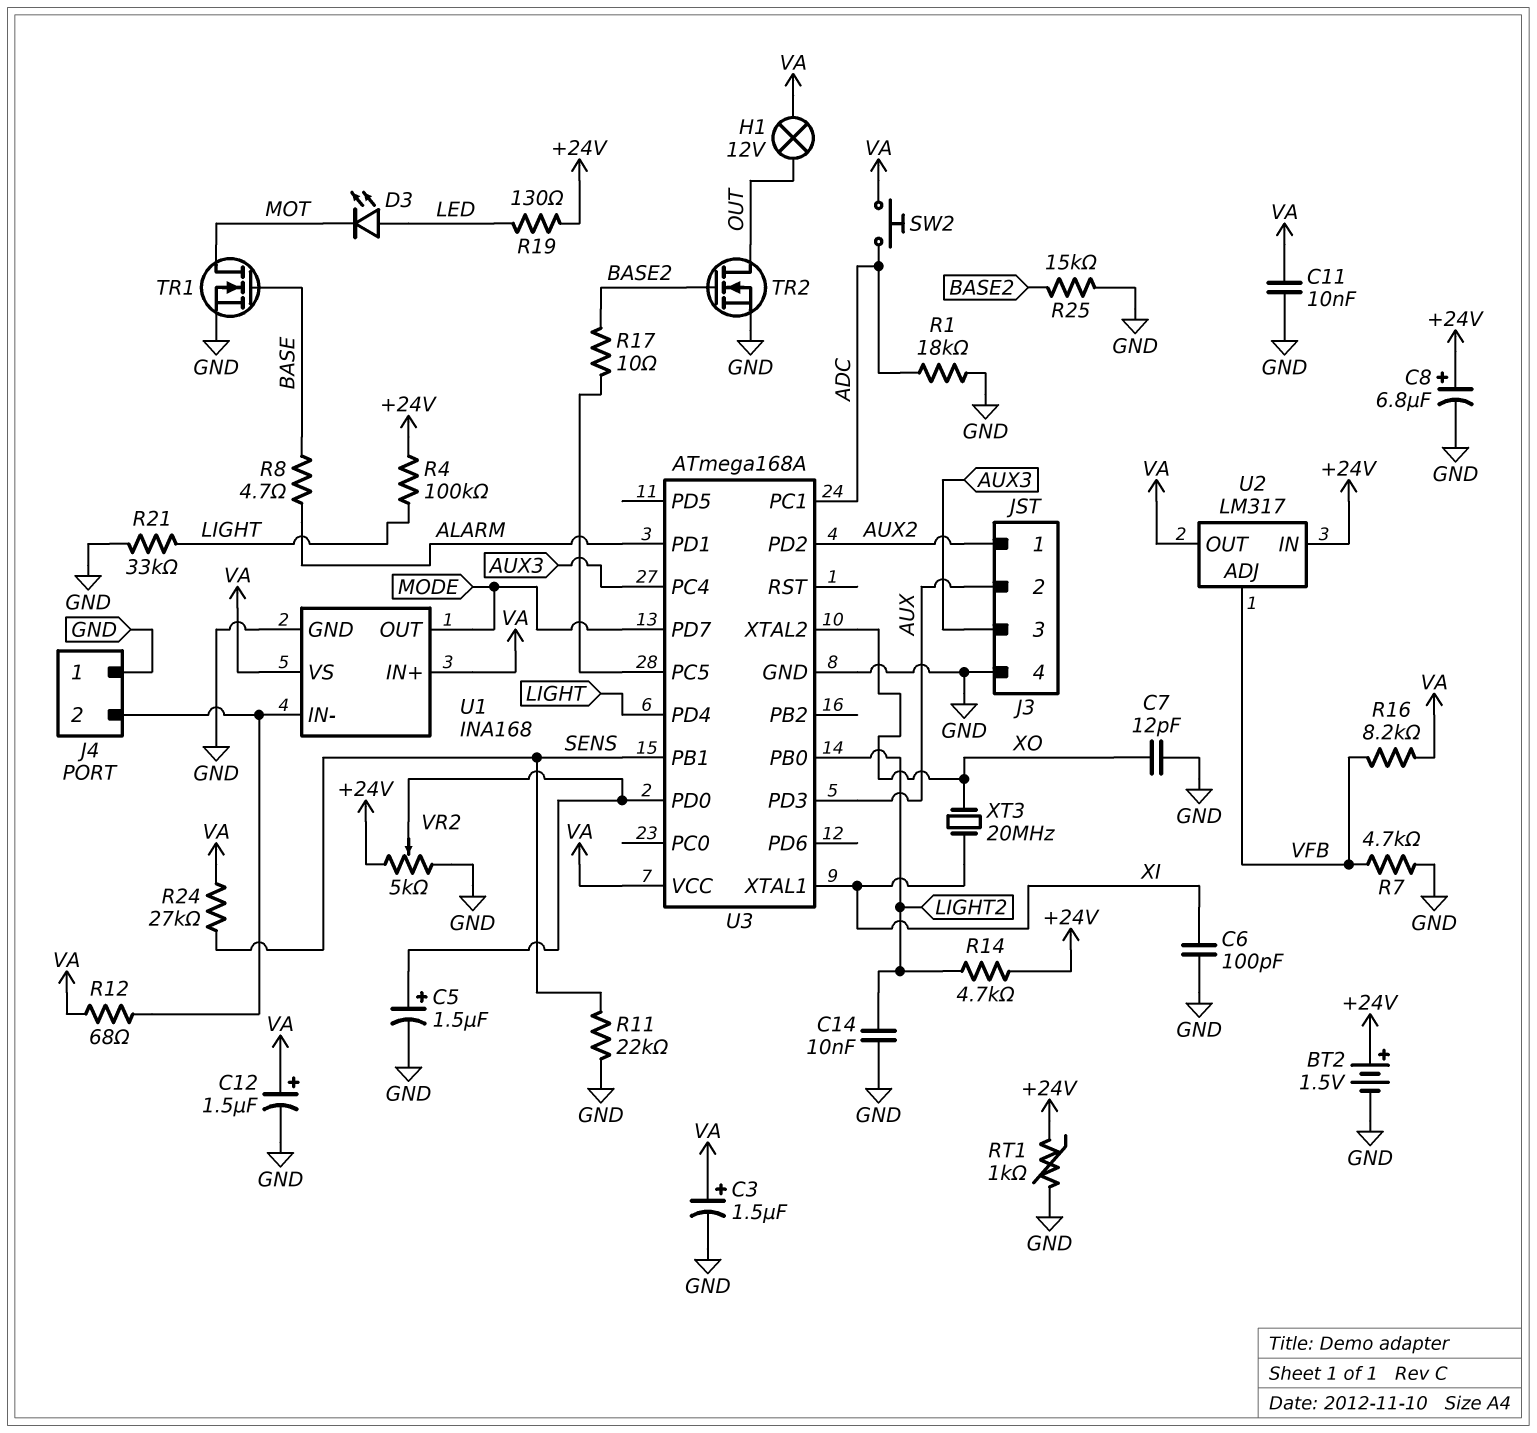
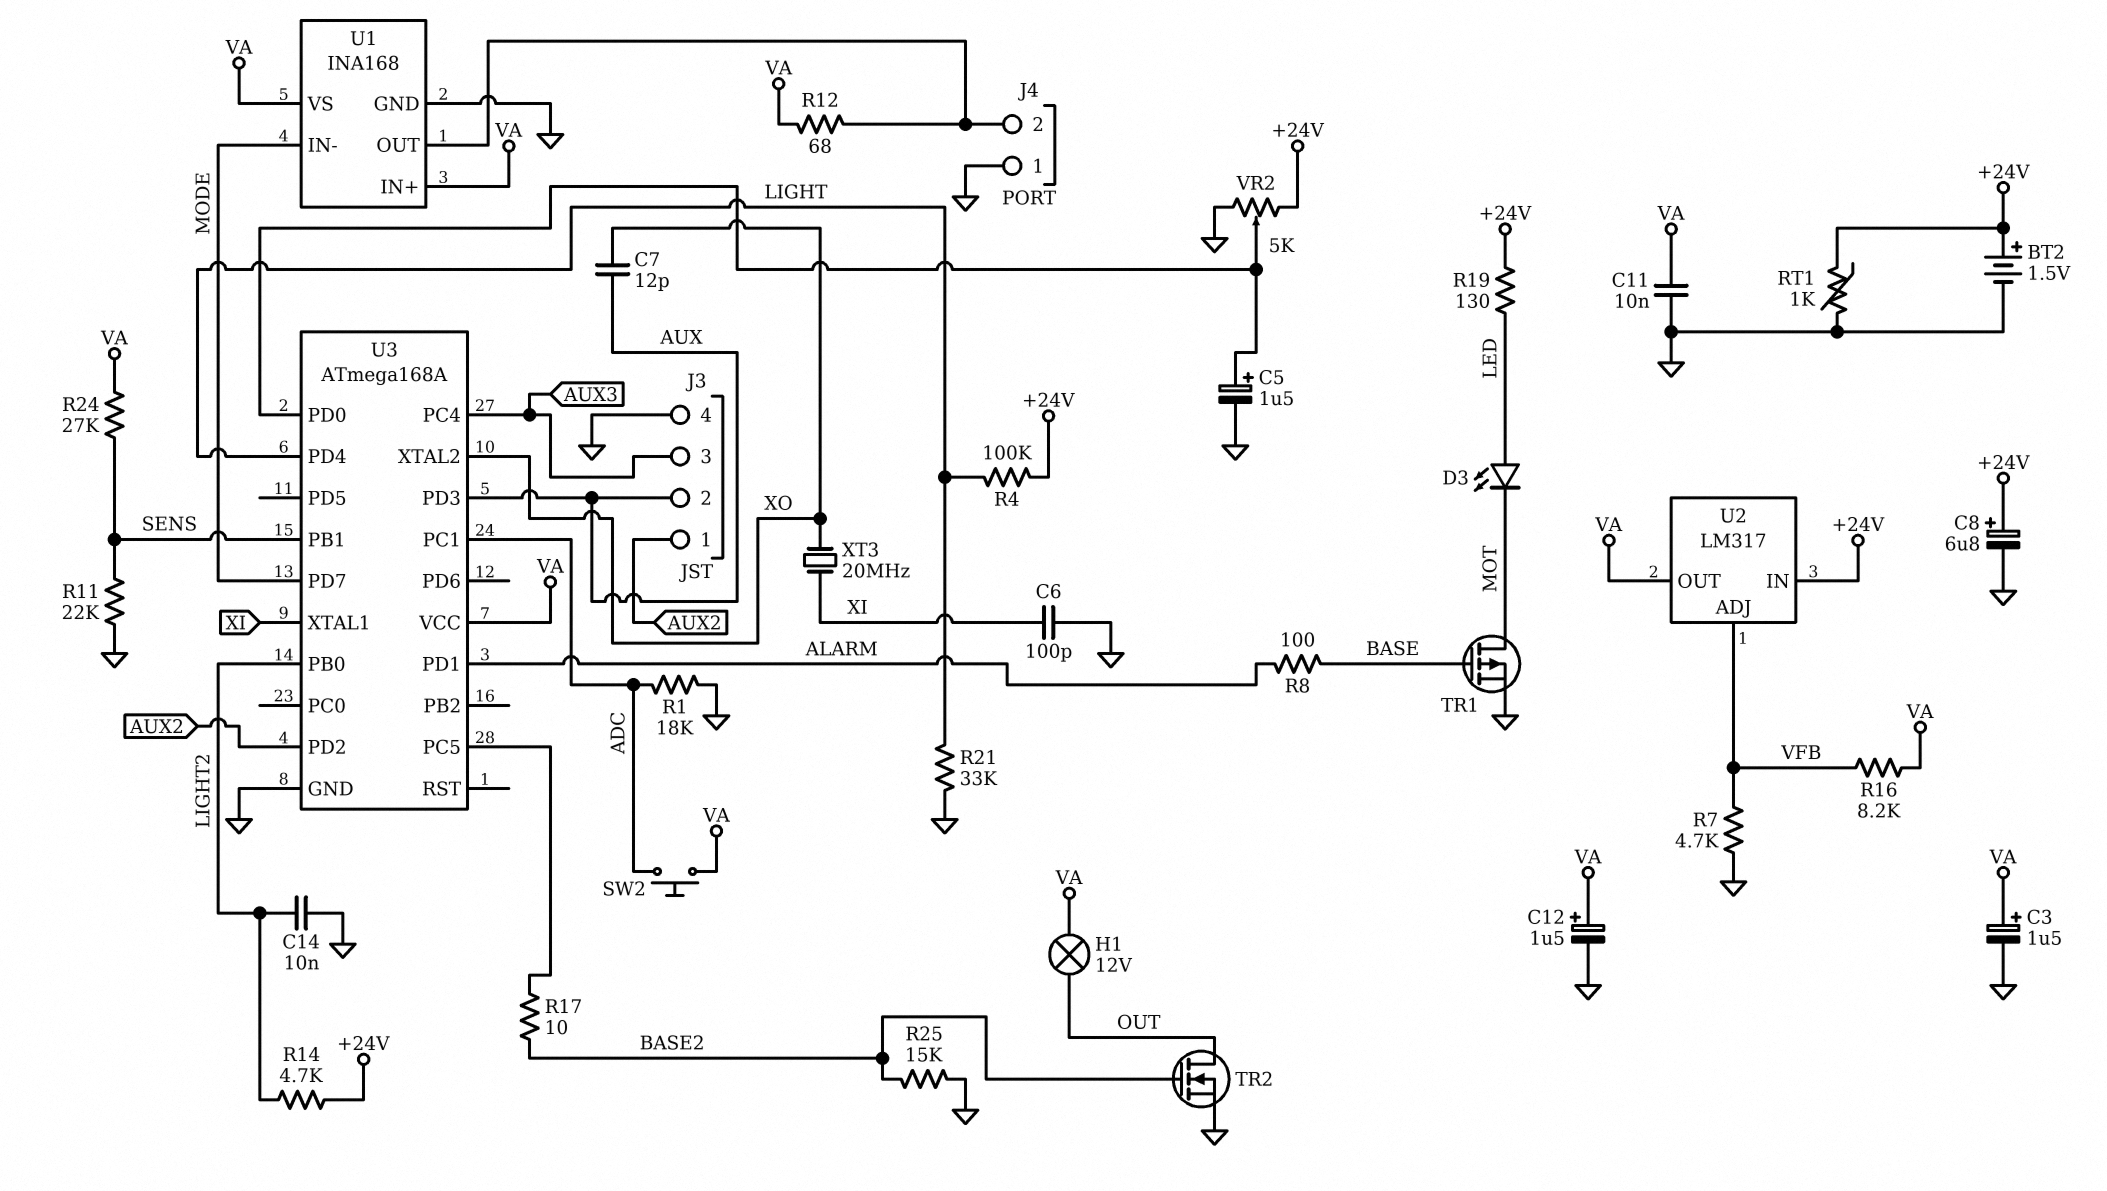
C7: 12pF (GND, XO) -> 12pF (AUX, XO)
R8: 4.7 (ALARM, BASE) -> 100 (ALARM, BASE)
TR1: NMOS (G BASE, D MOT, S GND) -> PMOS (G BASE, D MOT, S GND)
U1 pin IN-: J4/2 -> MODE
U1 pin OUT: MODE -> J4/2

